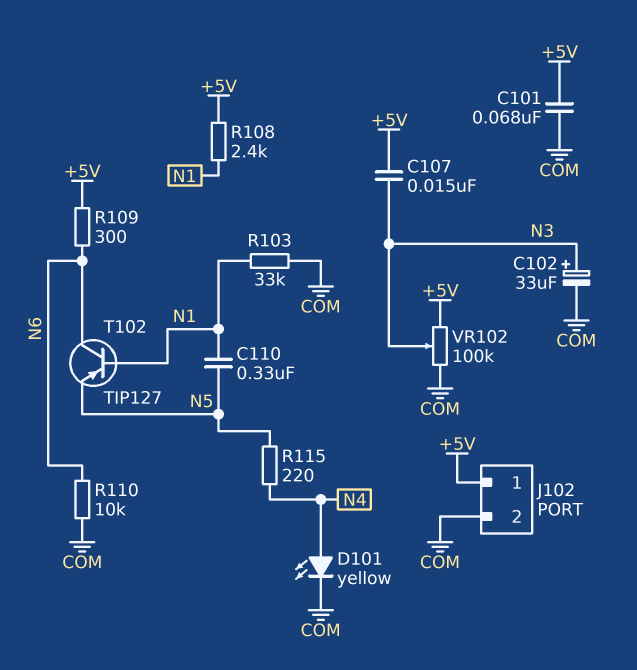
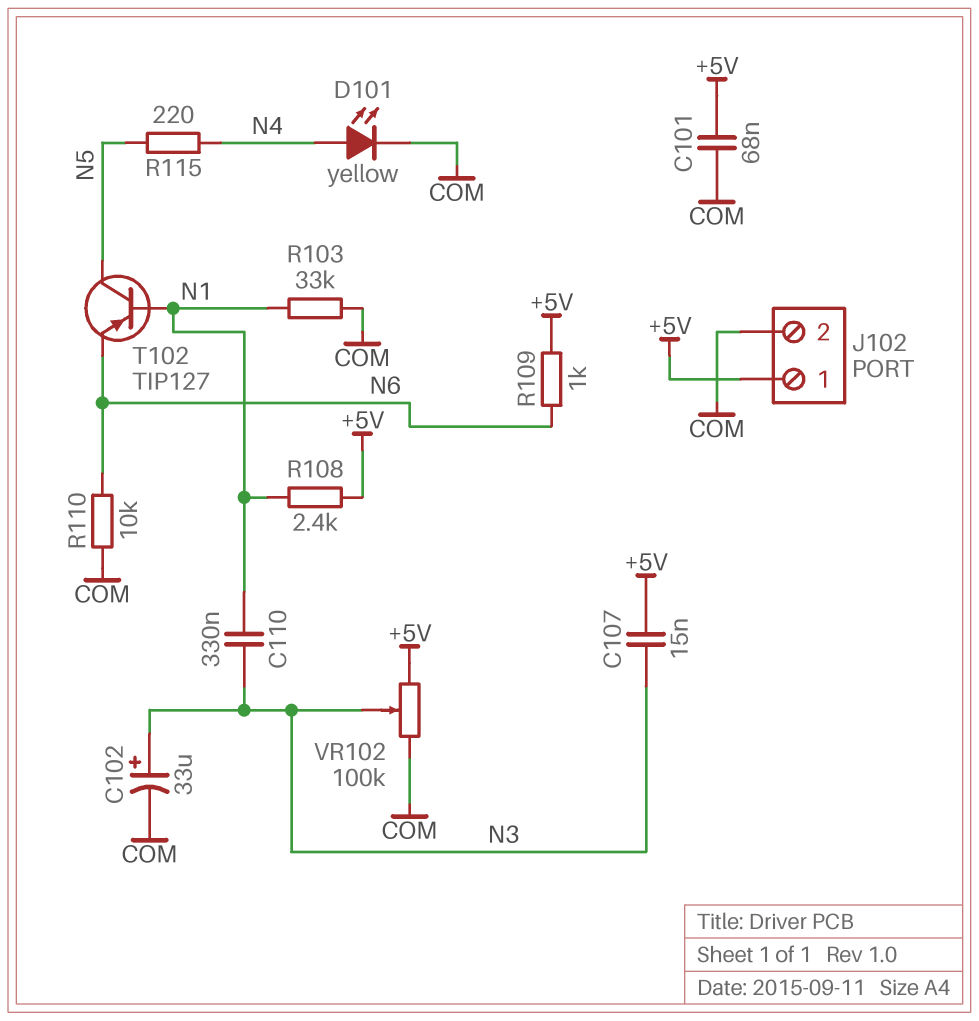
C110: 330nF (N1, N5) -> 330nF (N1, N3)
R109: 300 (+5V, N6) -> 1k (+5V, N6)
T102: PNP TIP127 (B N1, C N6, E N5) -> PNP TIP127 (B N1, C N5, E N6)

